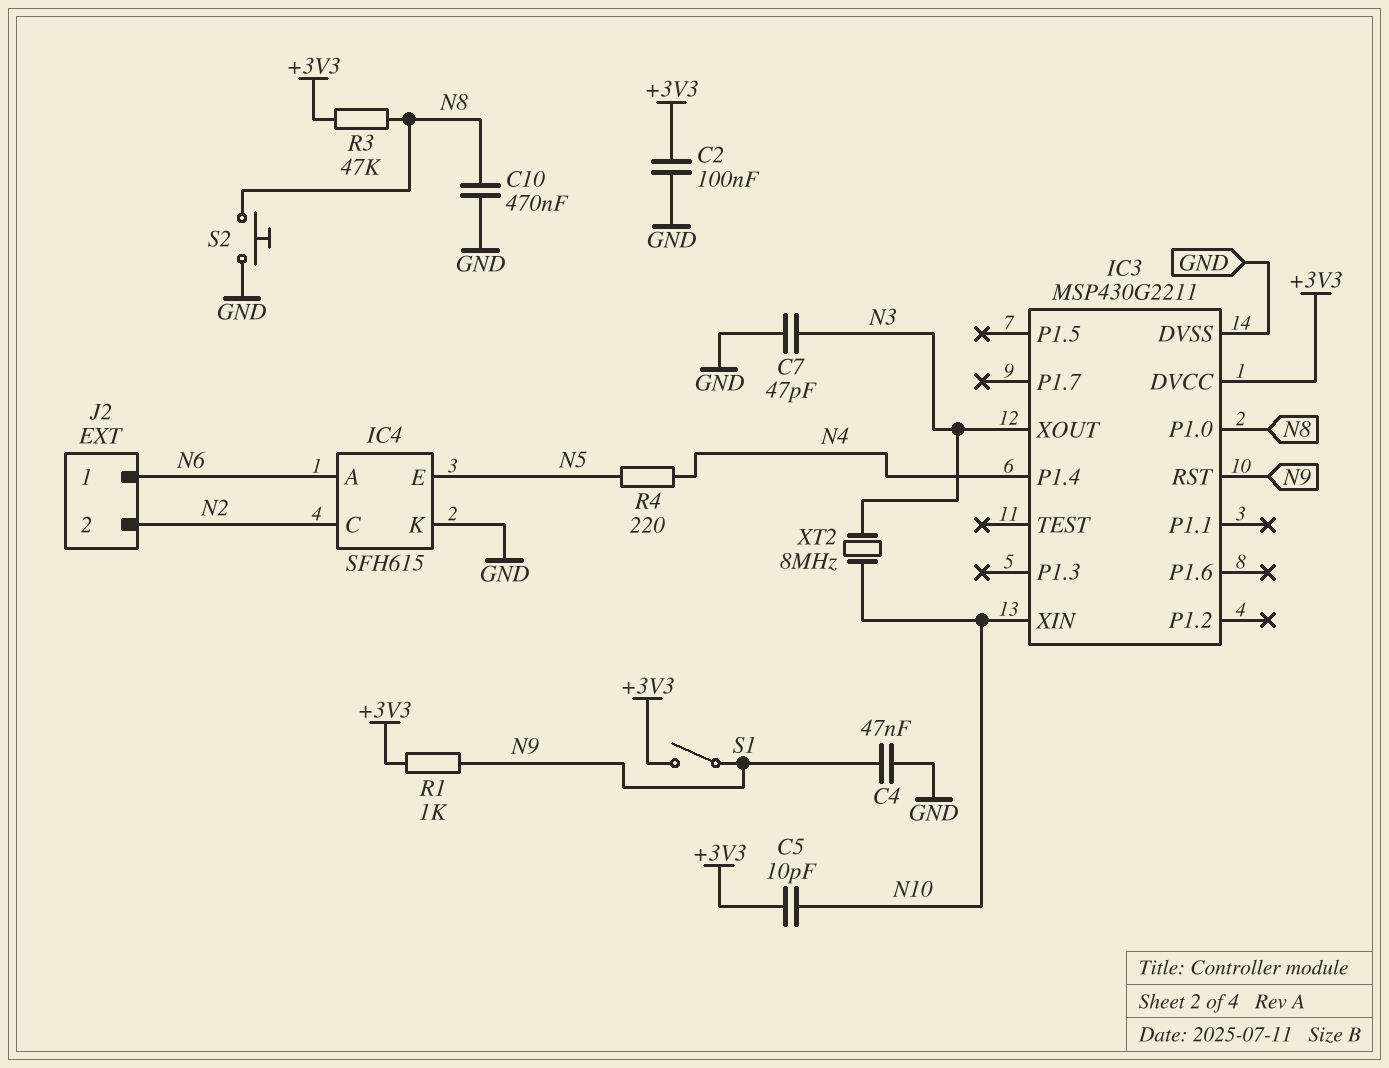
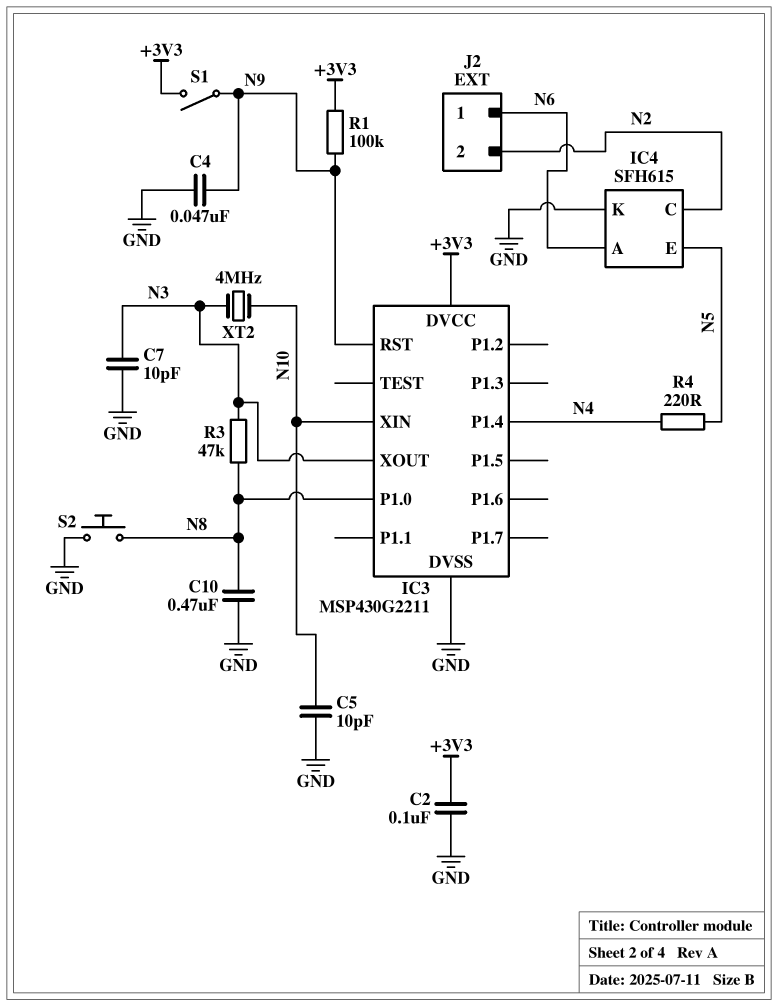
C5: 10pF (+3V3, N10) -> 10pF (GND, N10)
C7: 47pF (GND, N3) -> 10pF (GND, N3)
R1: 1k (+3V3, N9) -> 100k (+3V3, N9)
R3: 47k (+3V3, N8) -> 47k (N3, N8)
XT2: 8MHz (N3, N10) -> 4MHz (N3, N10)

